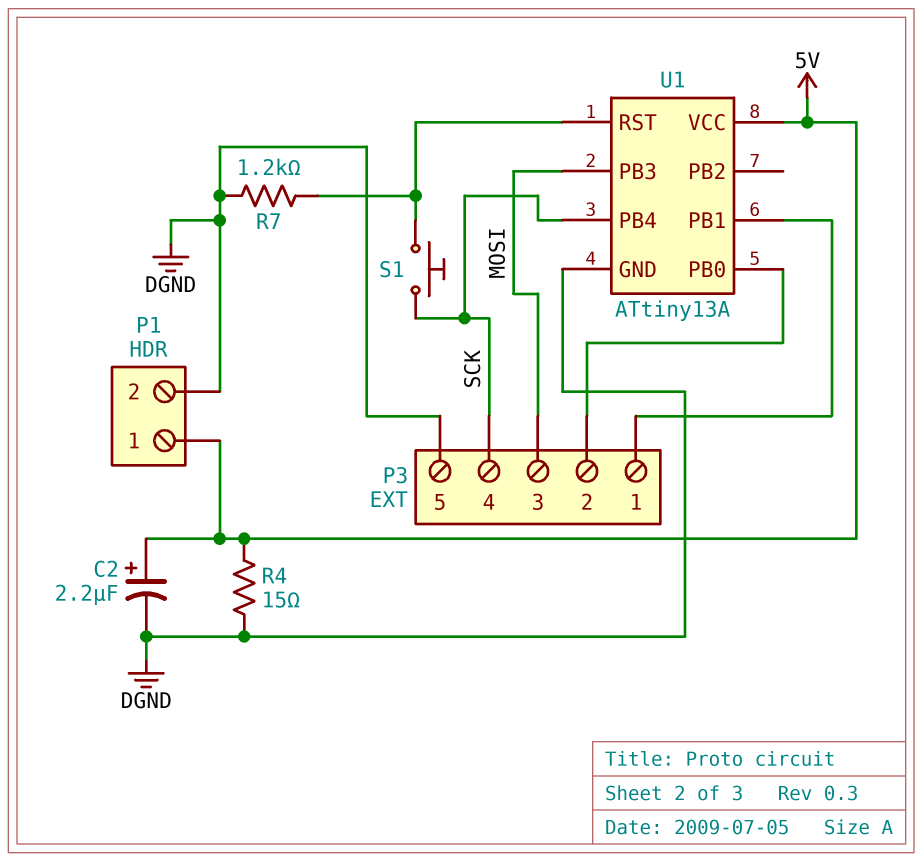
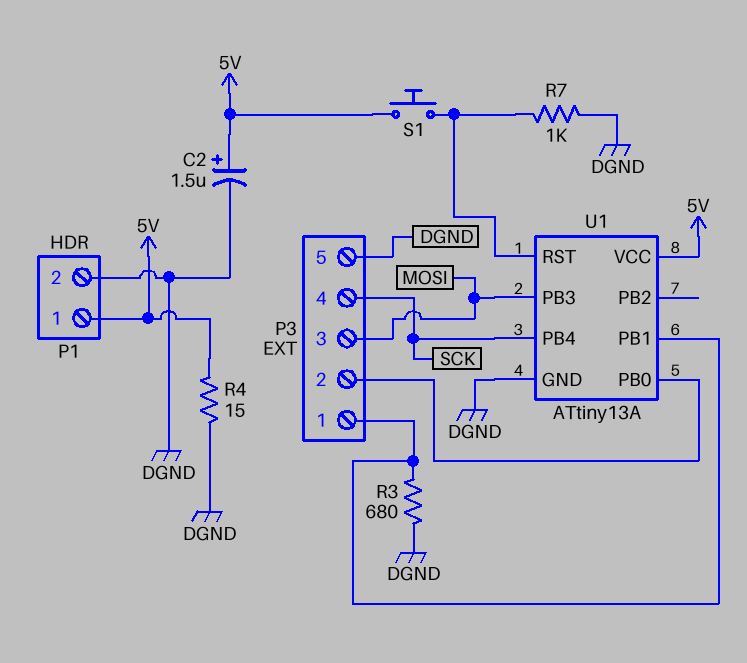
C2: 2.2uF (plus 5V, minus DGND) -> 1.5uF (plus 5V, minus DGND)
R3: none -> 680 (DGND, P3/1)
R7: 1.2k (DGND, U1/RST) -> 1k (DGND, U1/RST)
S1: button (SCK, U1/RST) -> button (5V, U1/RST)

